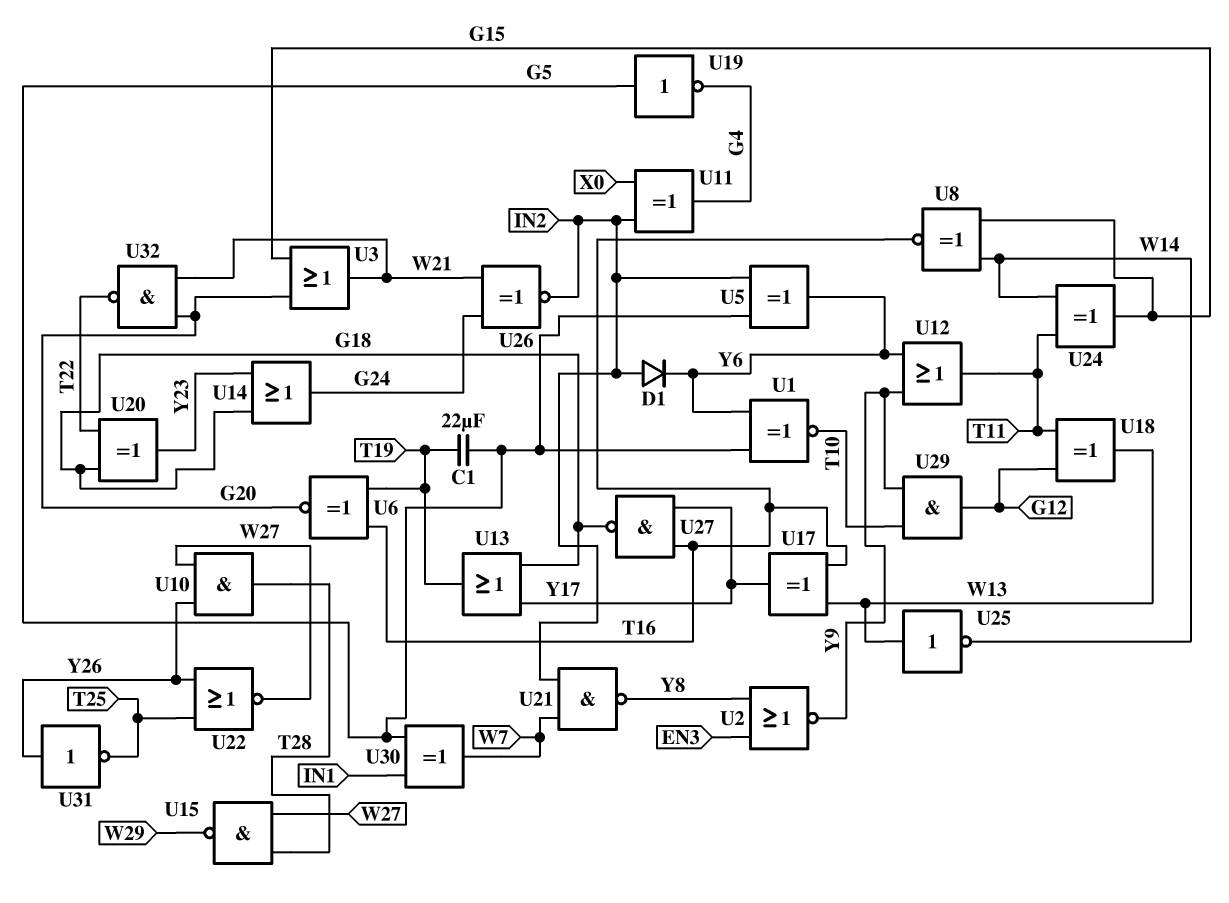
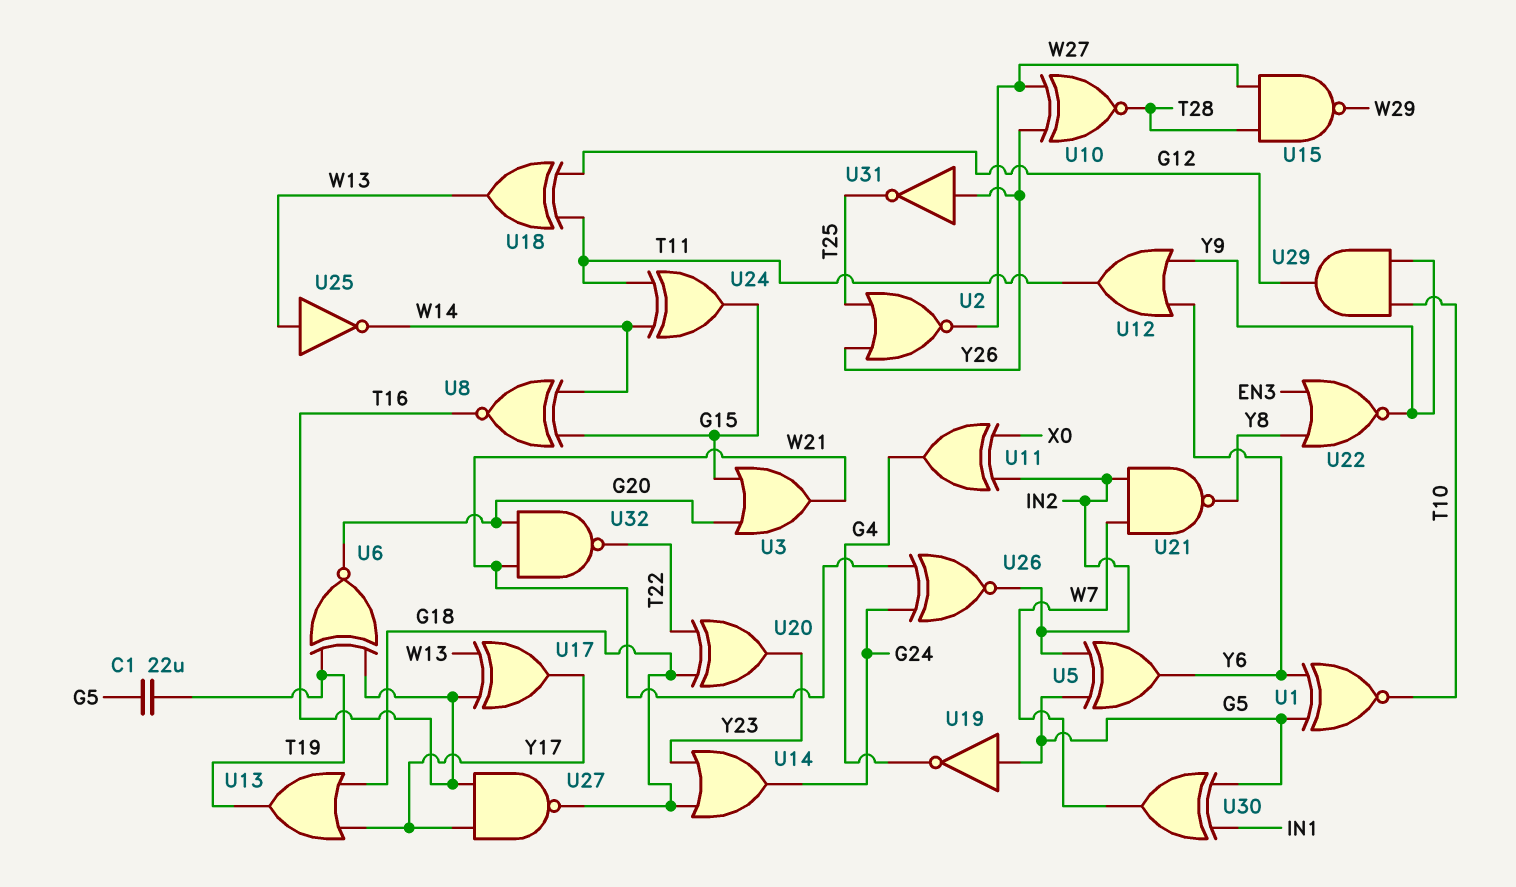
D1: diode (A IN2, K Y6) -> none
U2: NOR (in EN3, in Y8, out Y9) -> NOR (in T25, in Y26, out W27)
U10: AND (in W27, in Y26, out T28) -> XNOR (in W27, in Y26, out T28)
U22: NOR (in T25, in Y26, out W27) -> NOR (in EN3, in Y8, out Y9)

